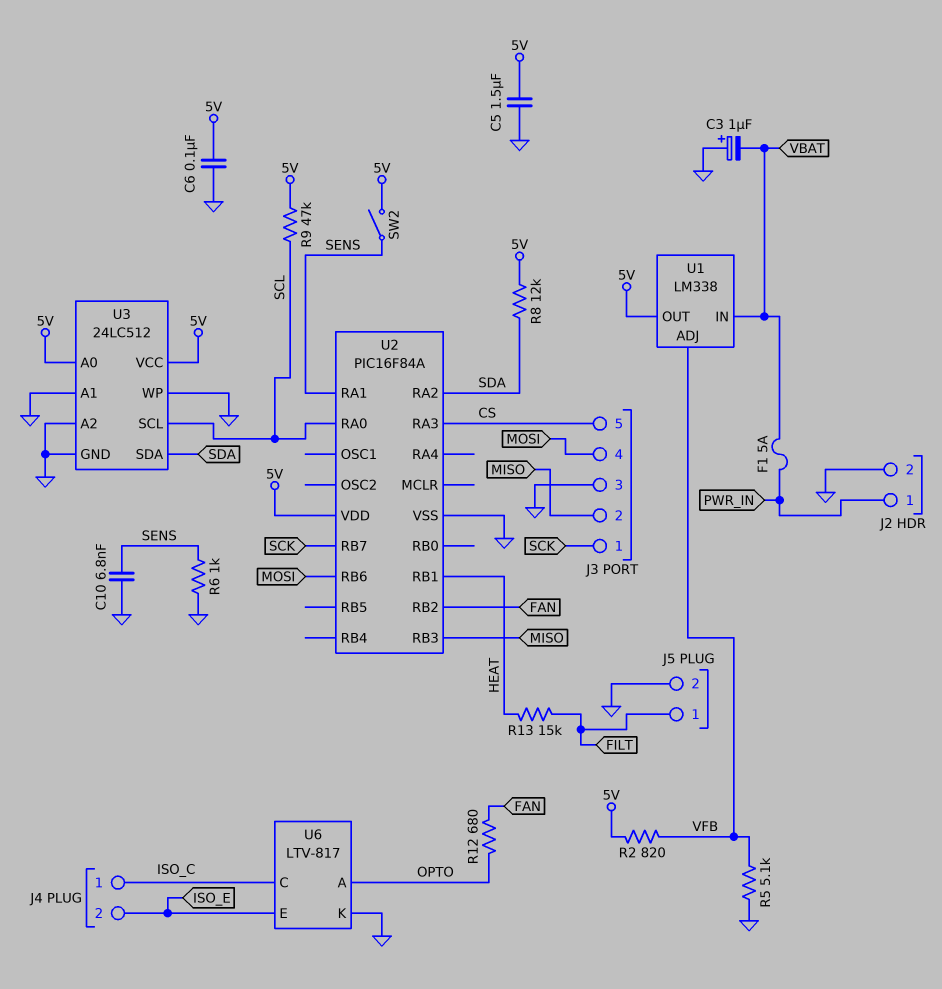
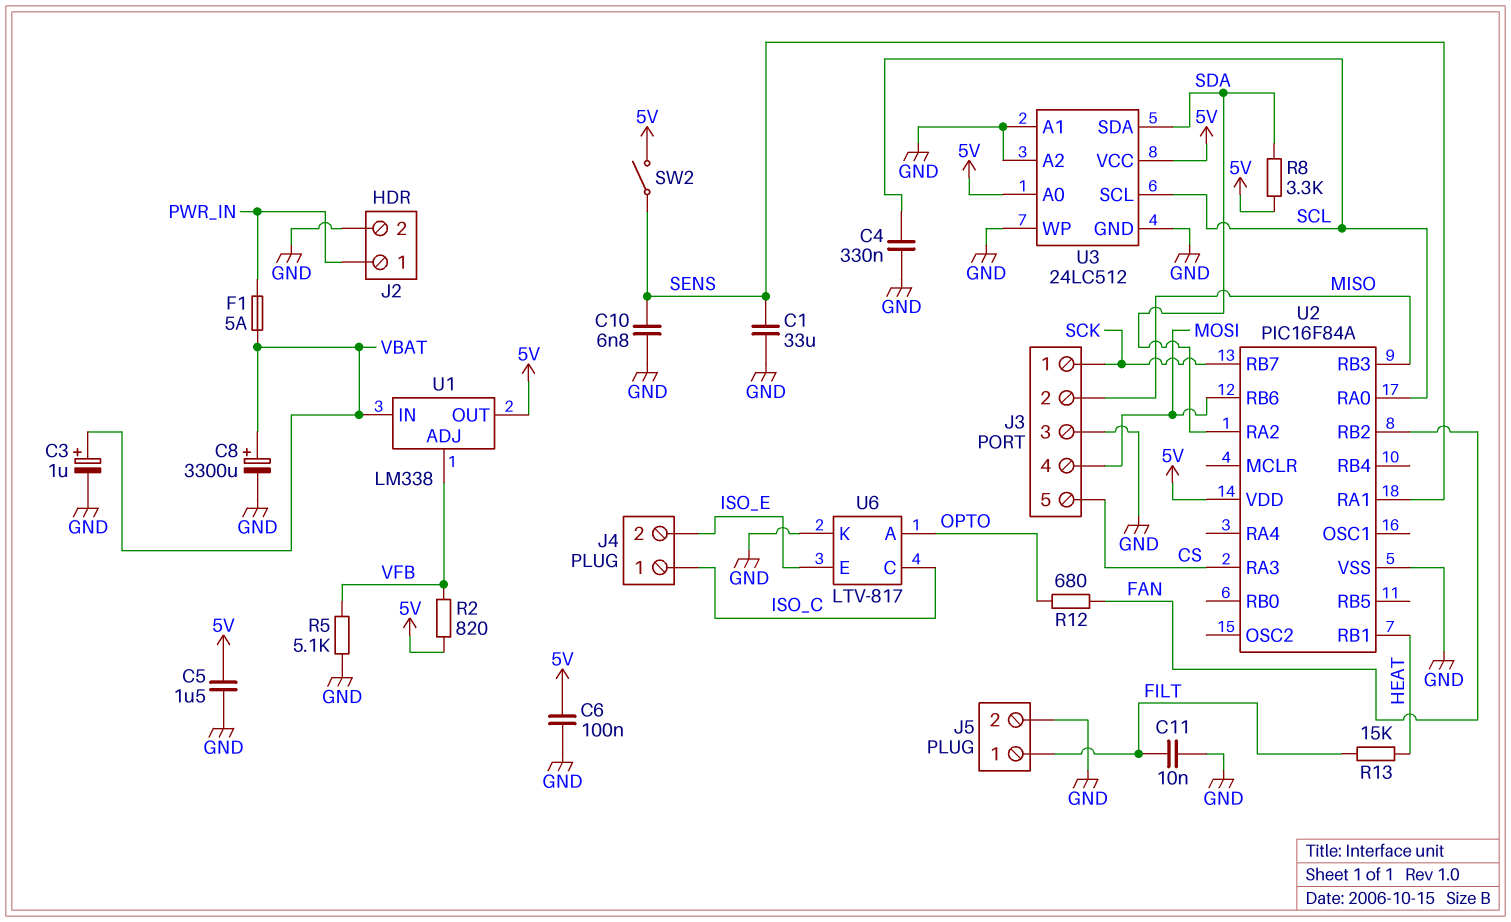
C1: none -> 33uF (GND, SENS)
C3: 1uF (plus GND, minus VBAT) -> 1uF (plus VBAT, minus GND)
C4: none -> 330nF (GND, SCL)
C8: none -> 3300uF (plus VBAT, minus GND)
C11: none -> 10nF (FILT, GND)
R6: 1k (GND, SENS) -> none
R8: 12k (5V, SDA) -> 3.3k (5V, SDA)
R9: 47k (5V, SCL) -> none

